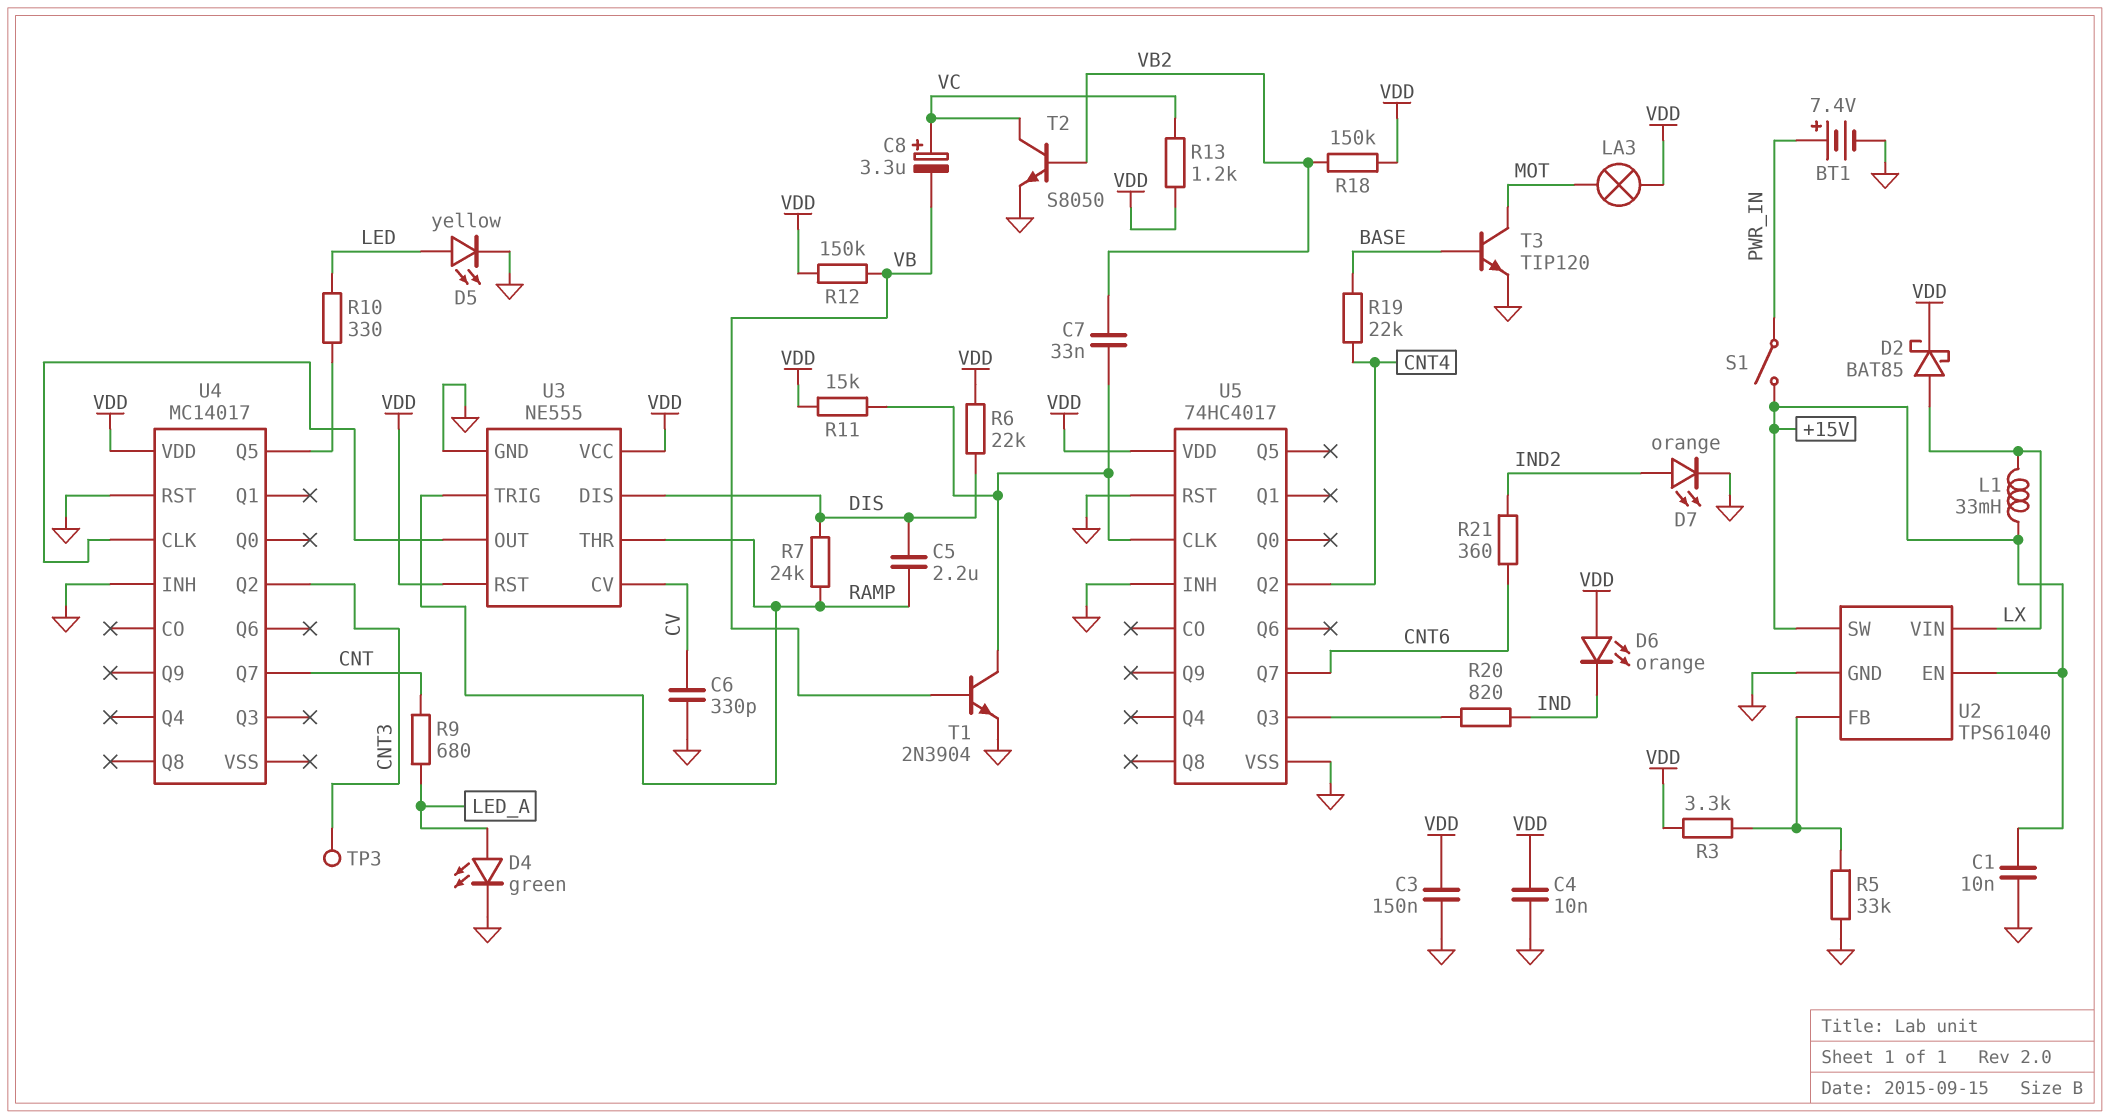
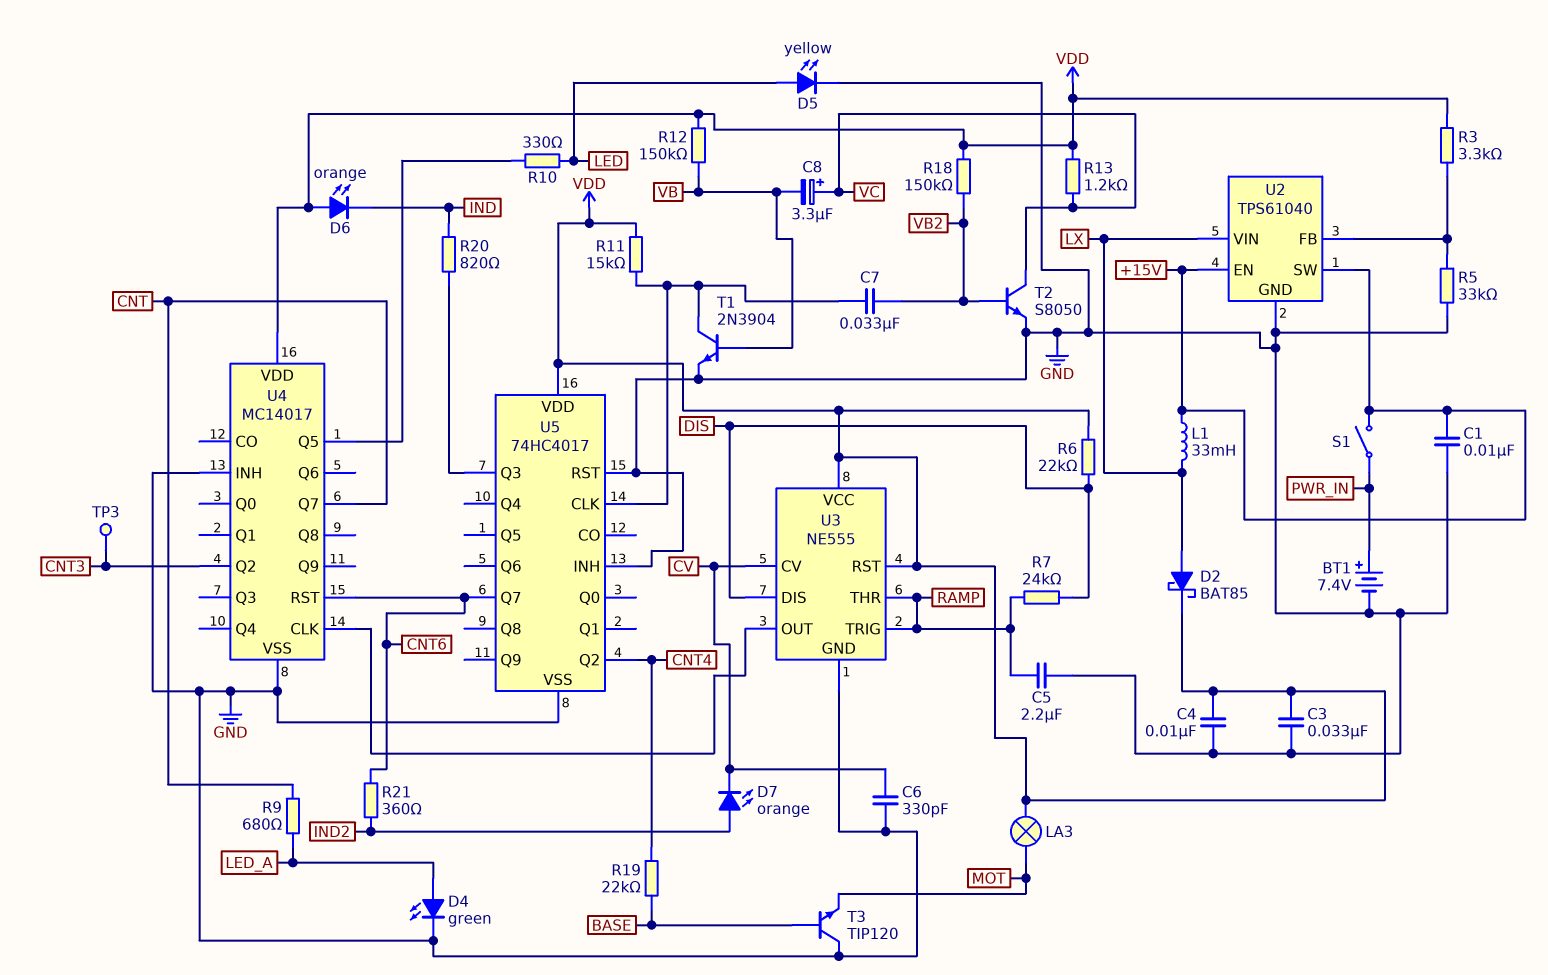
C3: 150nF (GND, VDD) -> 33nF (GND, VDD)
C5: 2.2uF (DIS, RAMP) -> 2.2uF (GND, RAMP)
D7: LED orange (A IND2, K GND) -> LED orange (A IND2, K CV)
T3: NPN TIP120 (B BASE, C MOT, E GND) -> NPN TIP120 (B BASE, C GND, E MOT)
U4 pin RST: GND -> CNT6
U4 pin VSS: none -> GND

